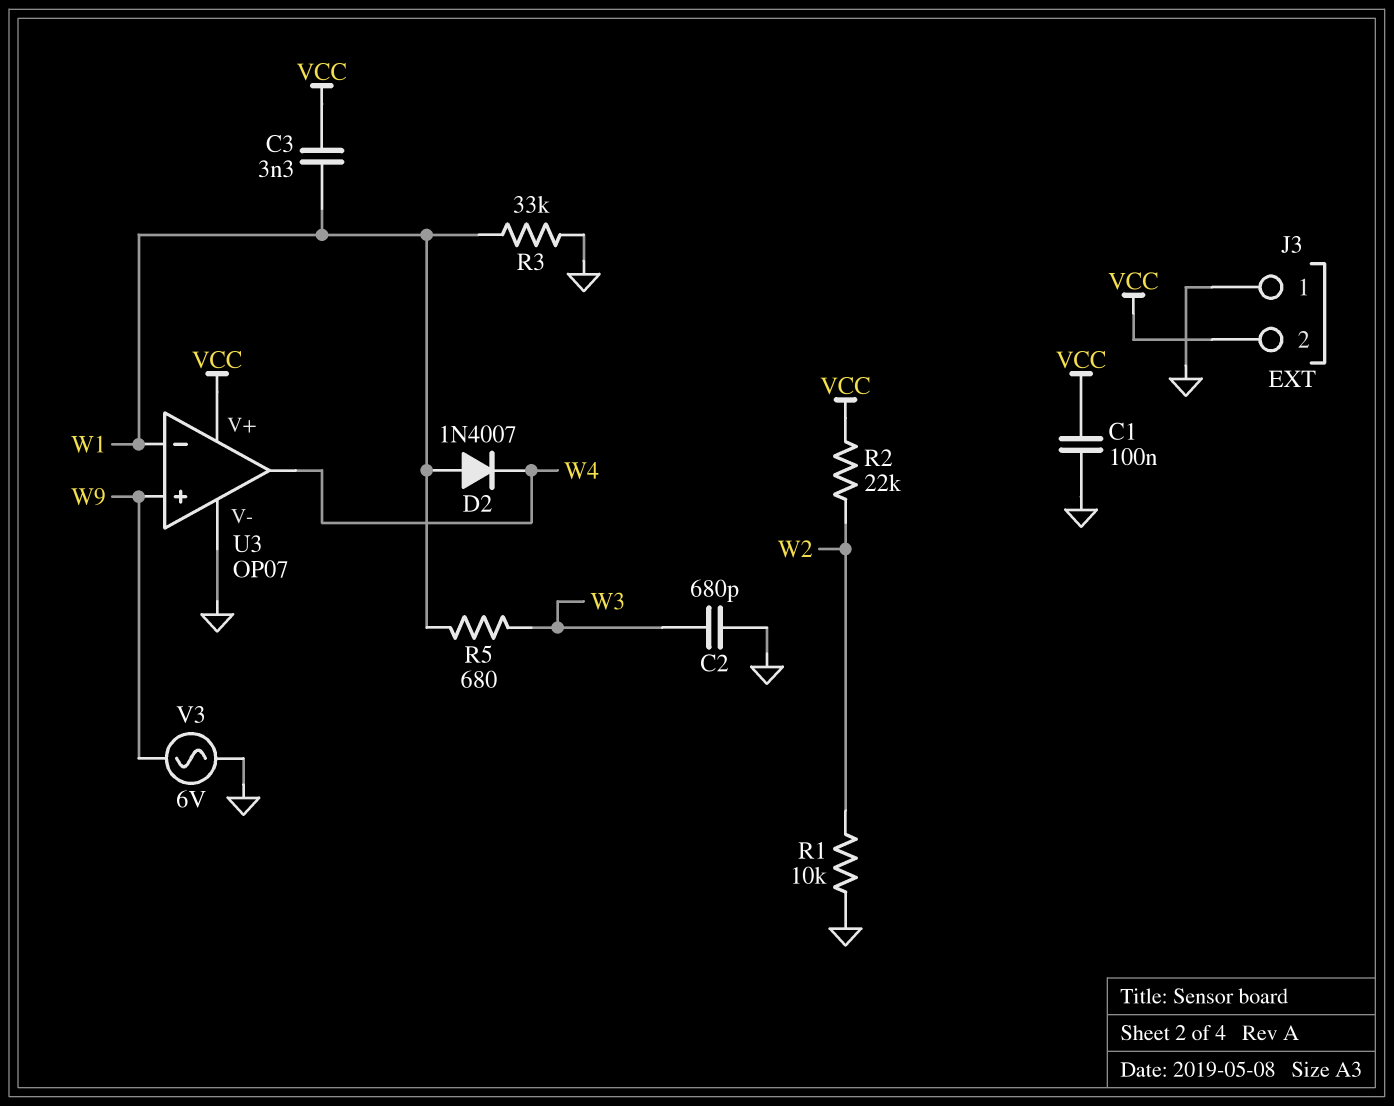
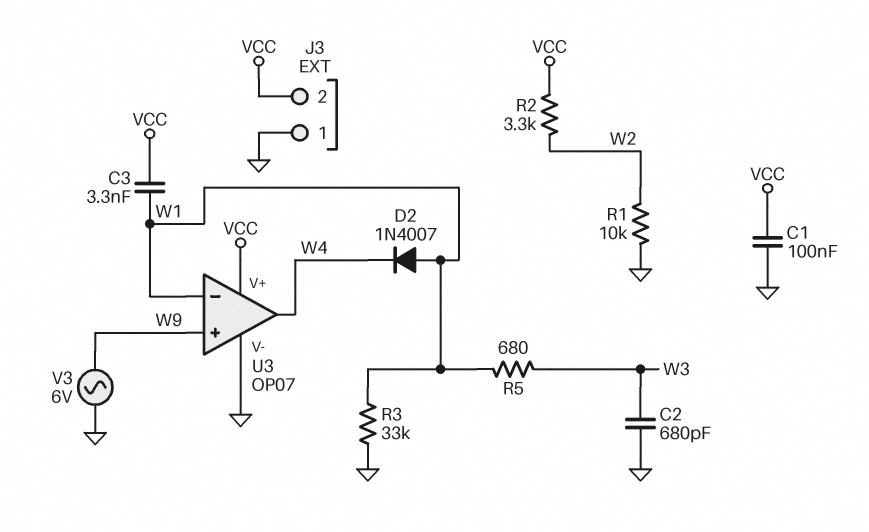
R2: 22k (VCC, W2) -> 3.3k (VCC, W2)

